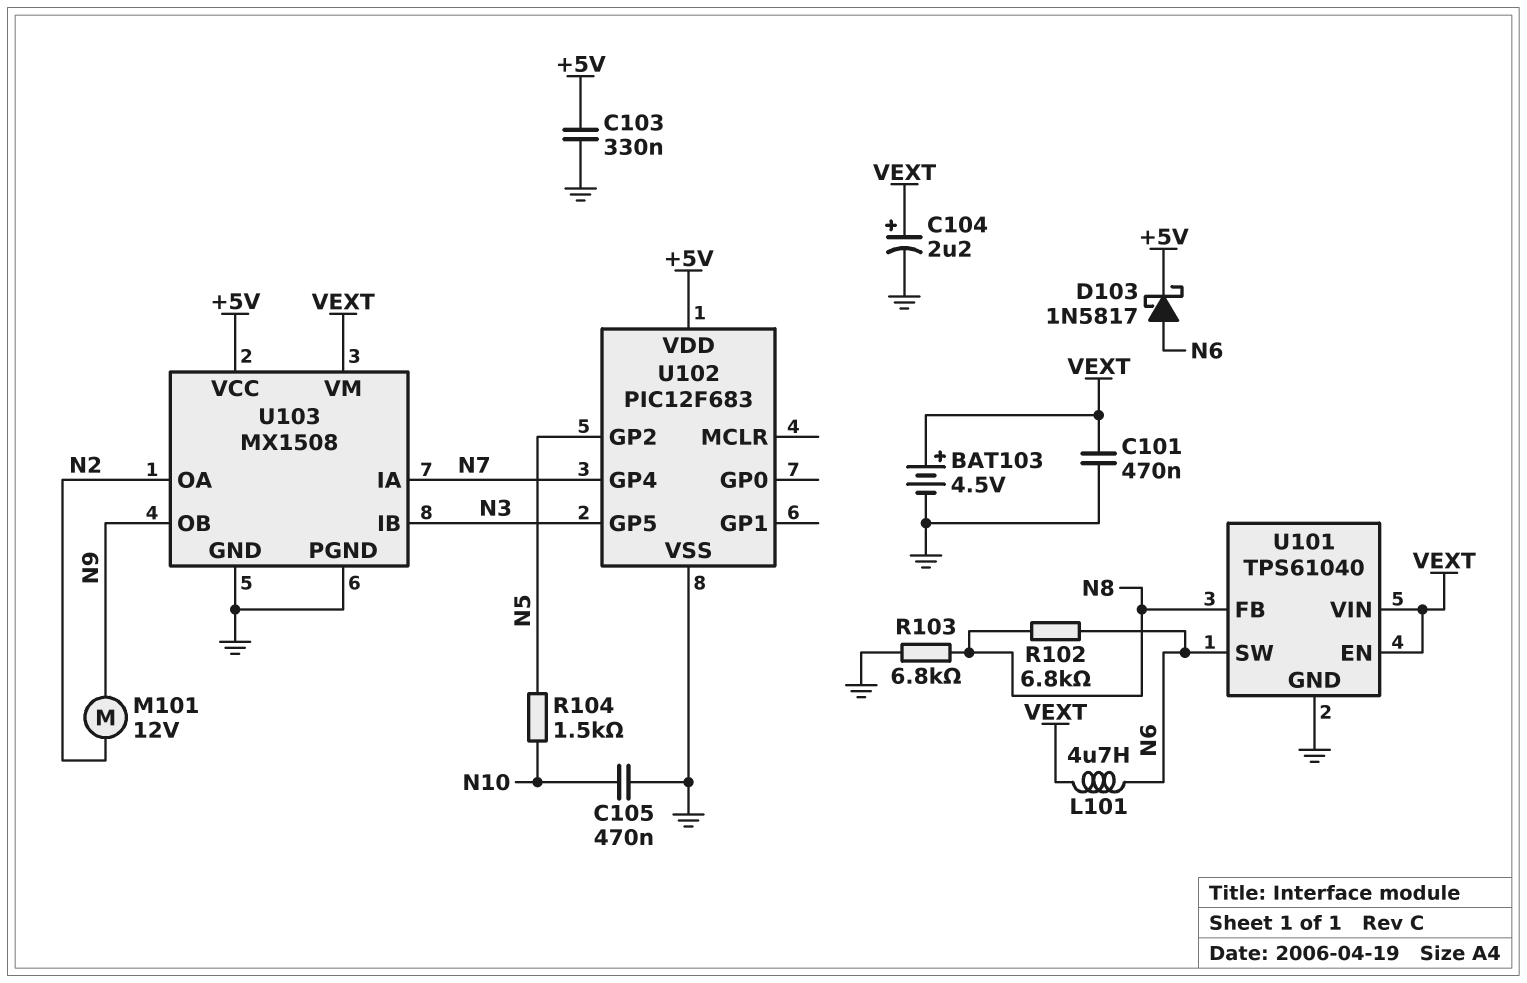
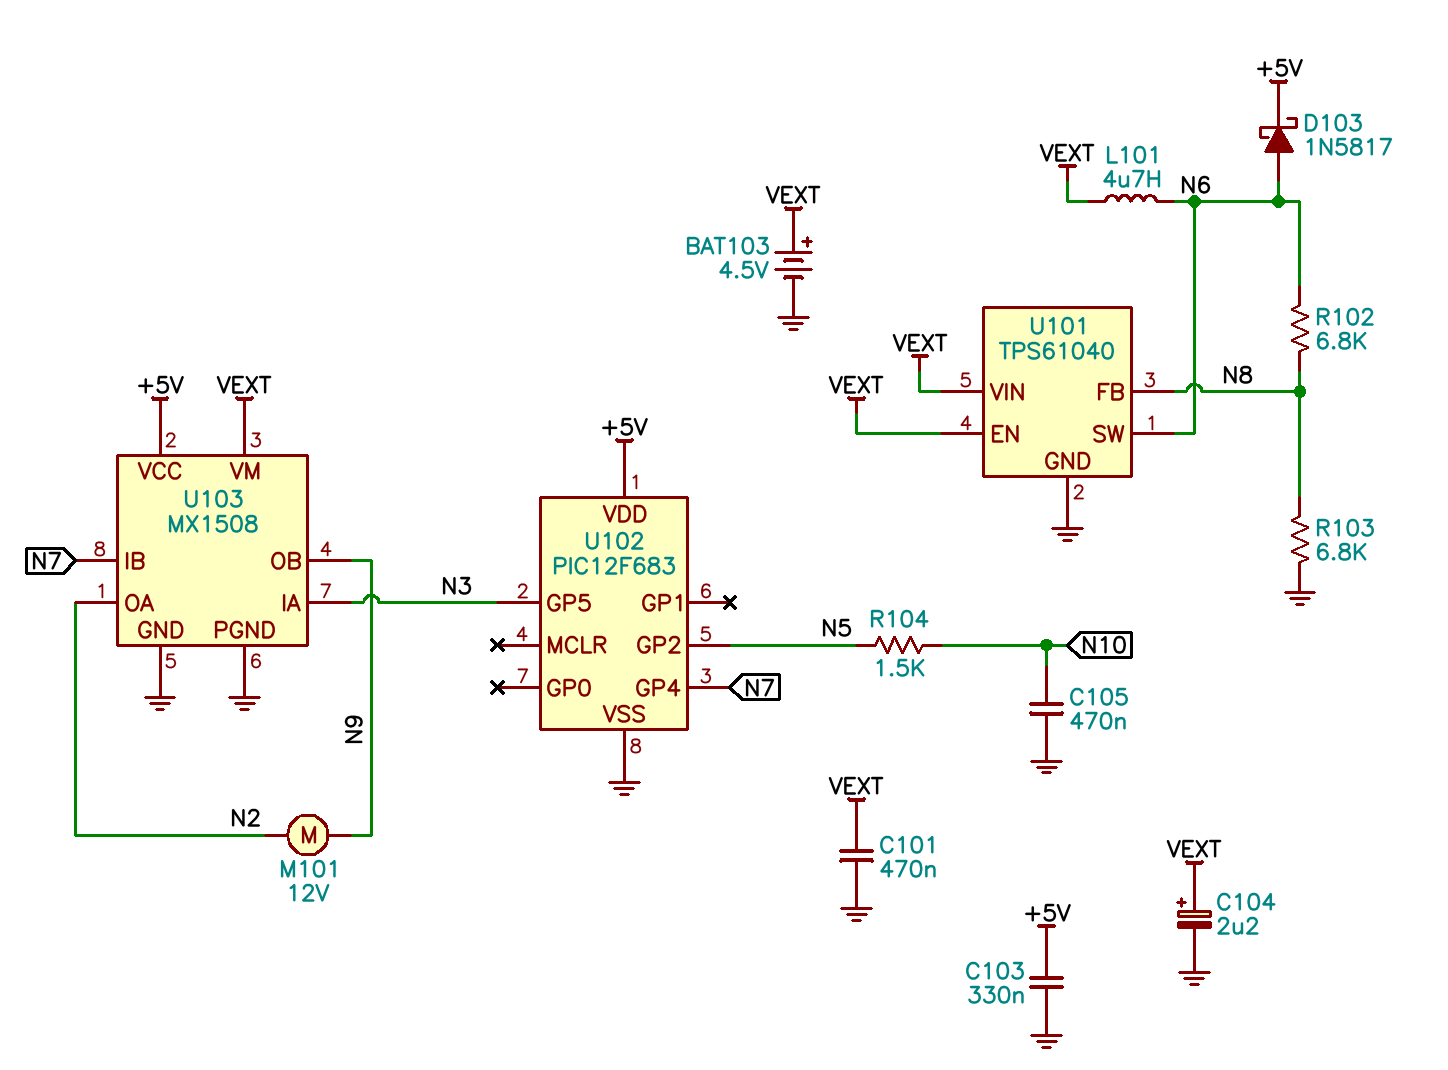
U103 pin IA: N7 -> N3
U103 pin IB: N3 -> N7

